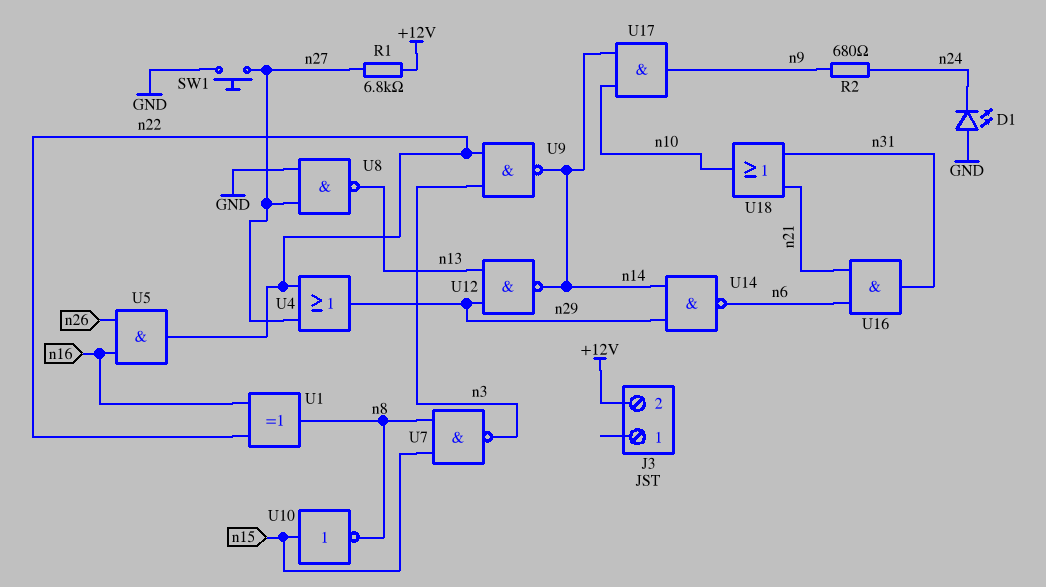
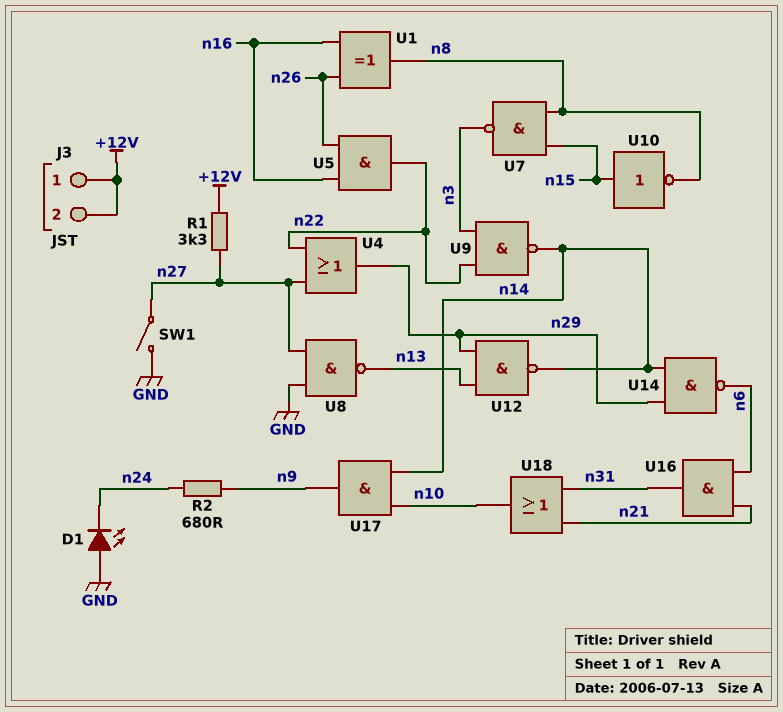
J3 pin 1: none -> +12V
R1: 6.8k (+12V, n27) -> 3.3k (+12V, n27)
SW1: button (GND, n27) -> switch (GND, n27)
U1: XOR (in n16, in n22, out n8) -> XOR (in n16, in n26, out n8)

